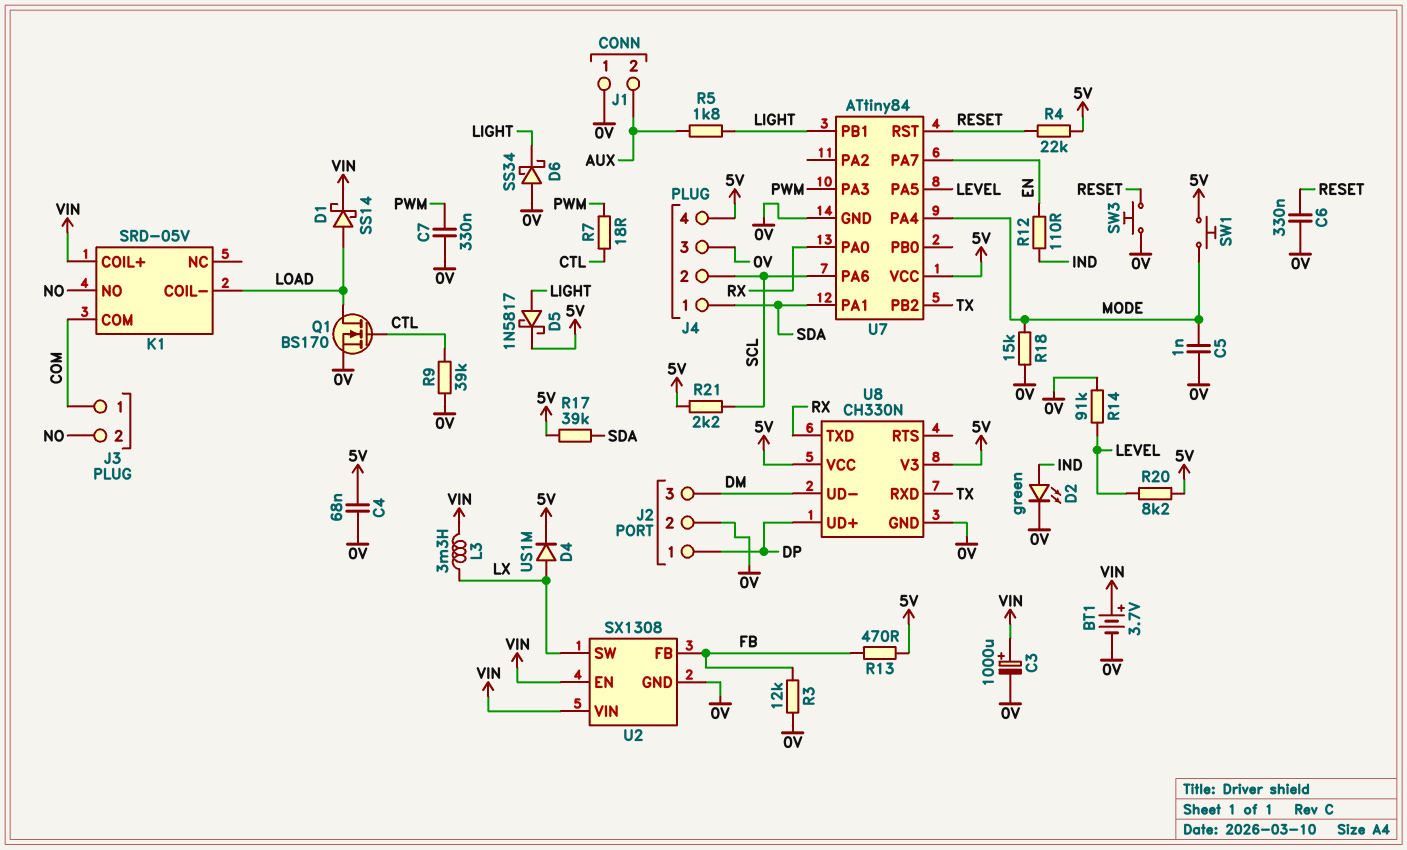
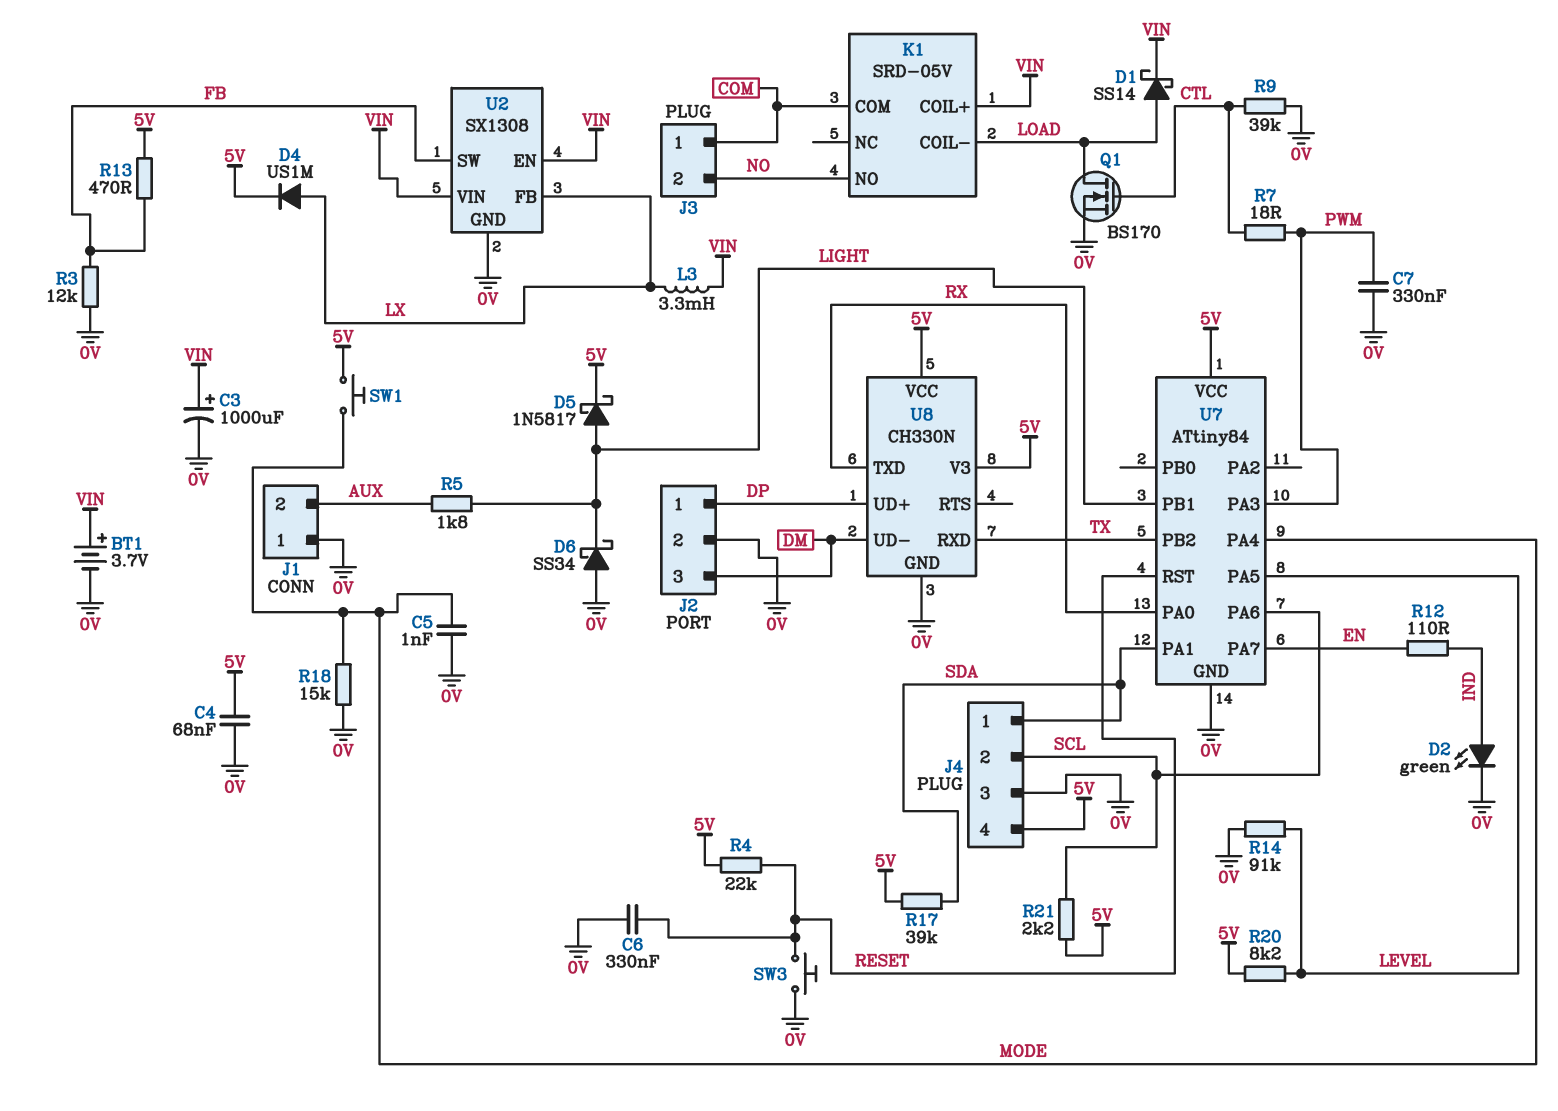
U2 pin FB: FB -> LX
U2 pin SW: LX -> FB

